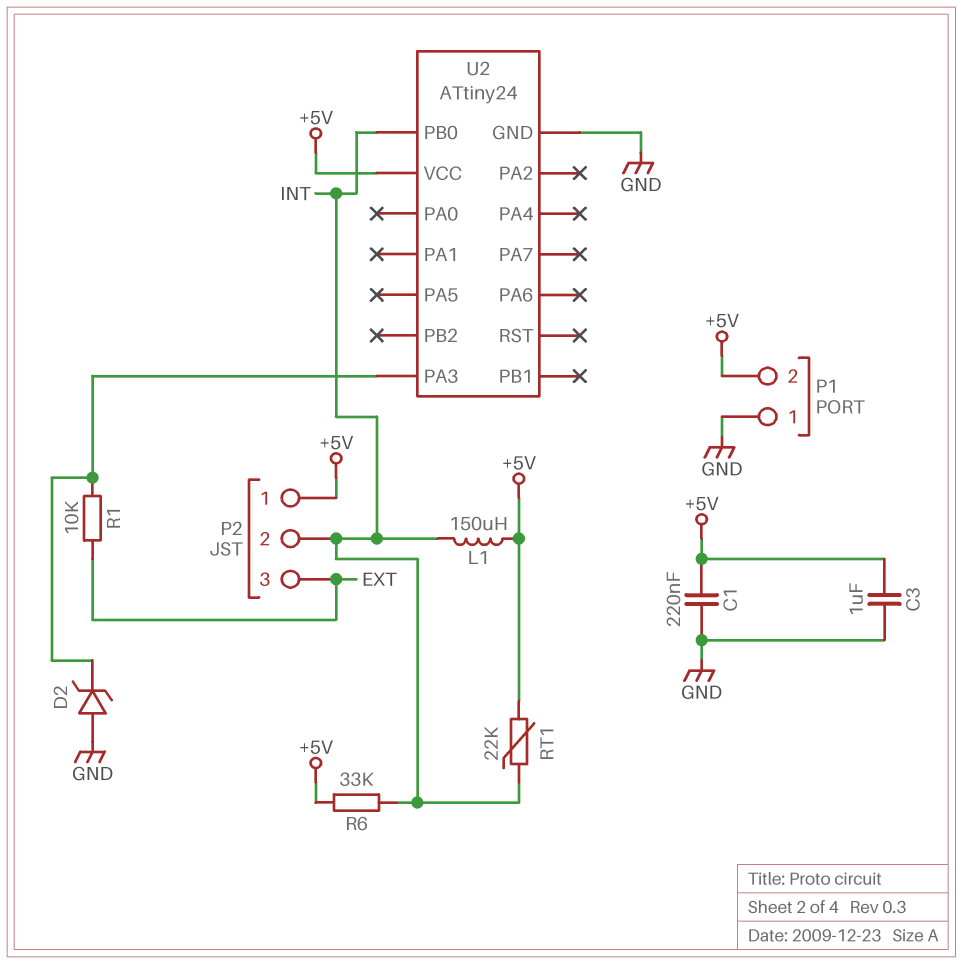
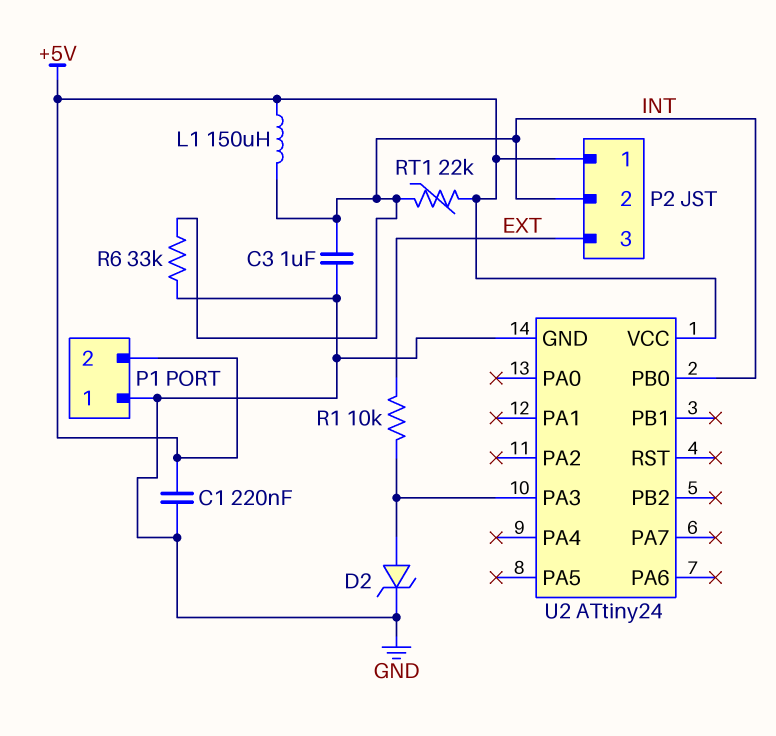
C3: 1uF (+5V, GND) -> 1uF (GND, INT)
D2: zener (A GND, K U2/PA3) -> zener (A U2/PA3, K GND)
R6: 33k (+5V, INT) -> 33k (GND, INT)

